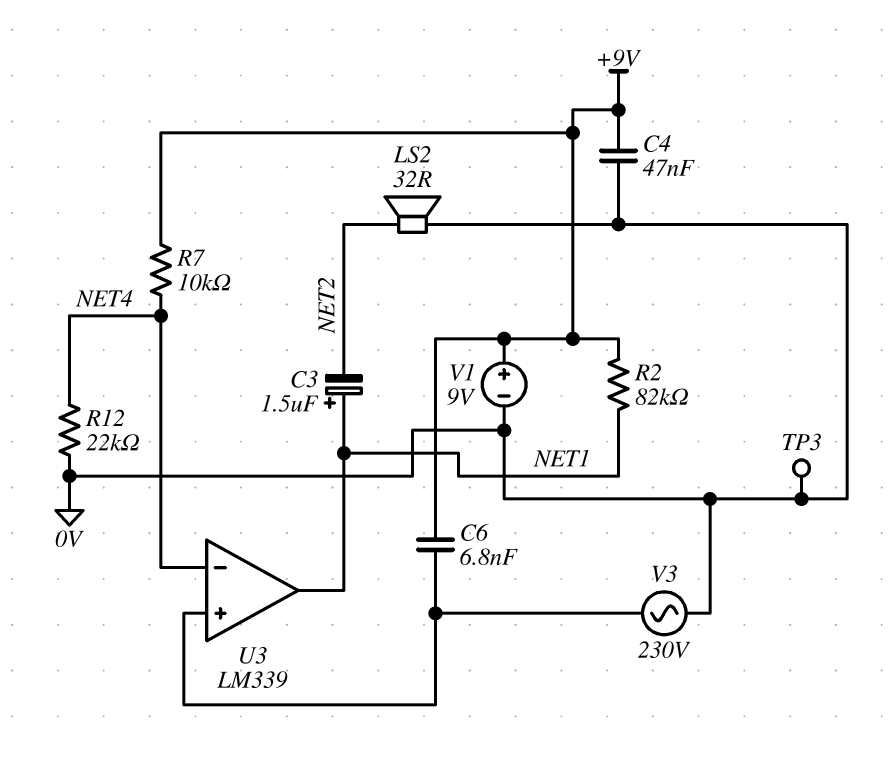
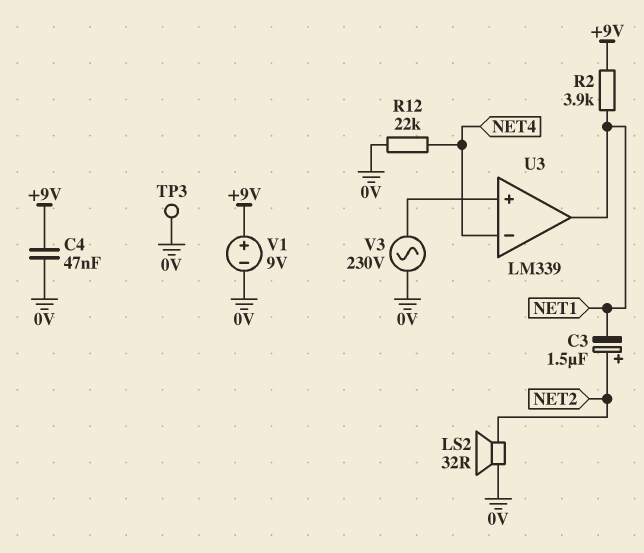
C3: 1.5uF (plus NET1, minus NET2) -> 1.5uF (plus NET2, minus NET1)
C6: 6.8nF (+9V, U3/in+) -> none
R2: 82k (+9V, NET1) -> 3.9k (+9V, NET1)
R7: 10k (+9V, NET4) -> none

